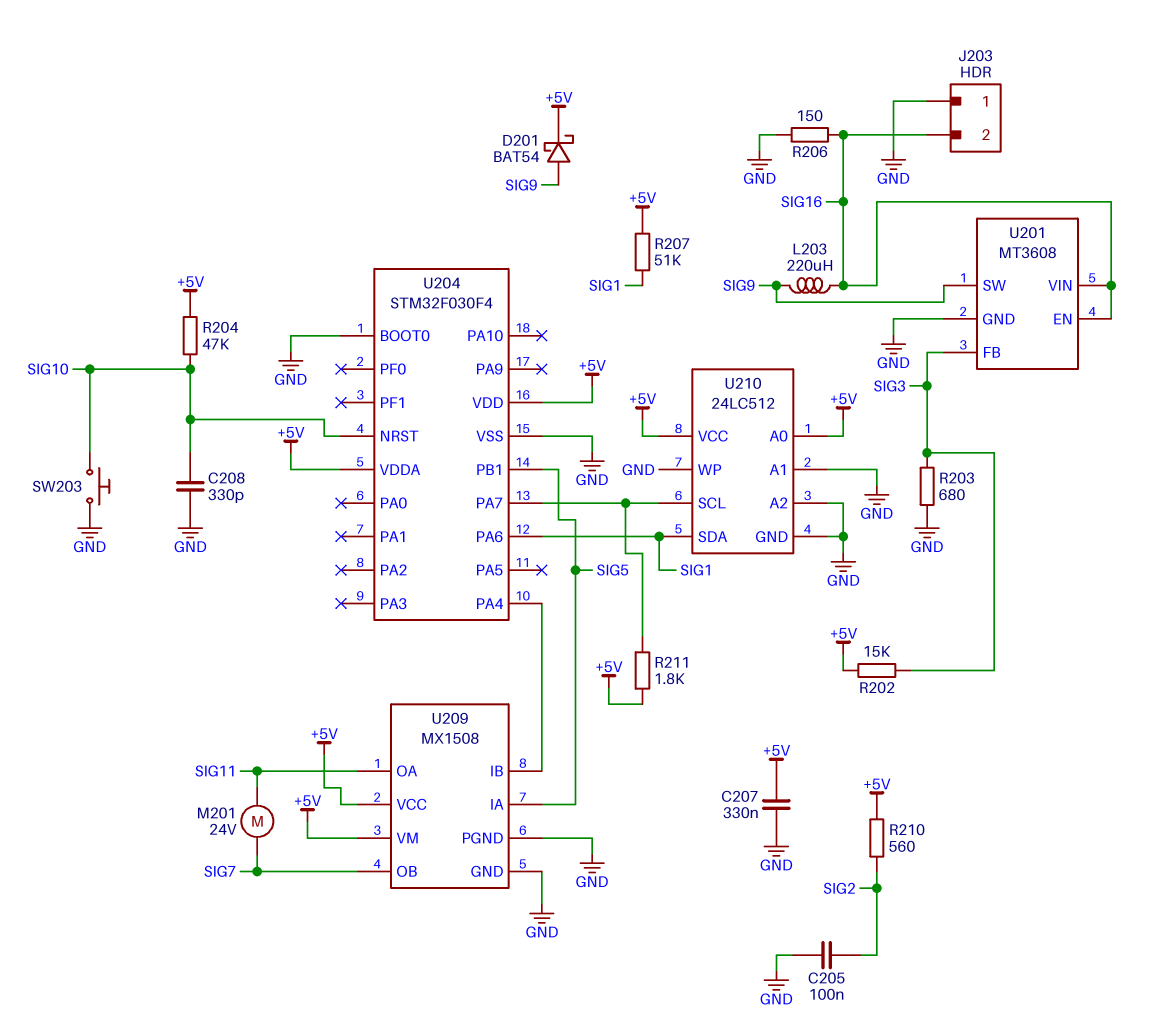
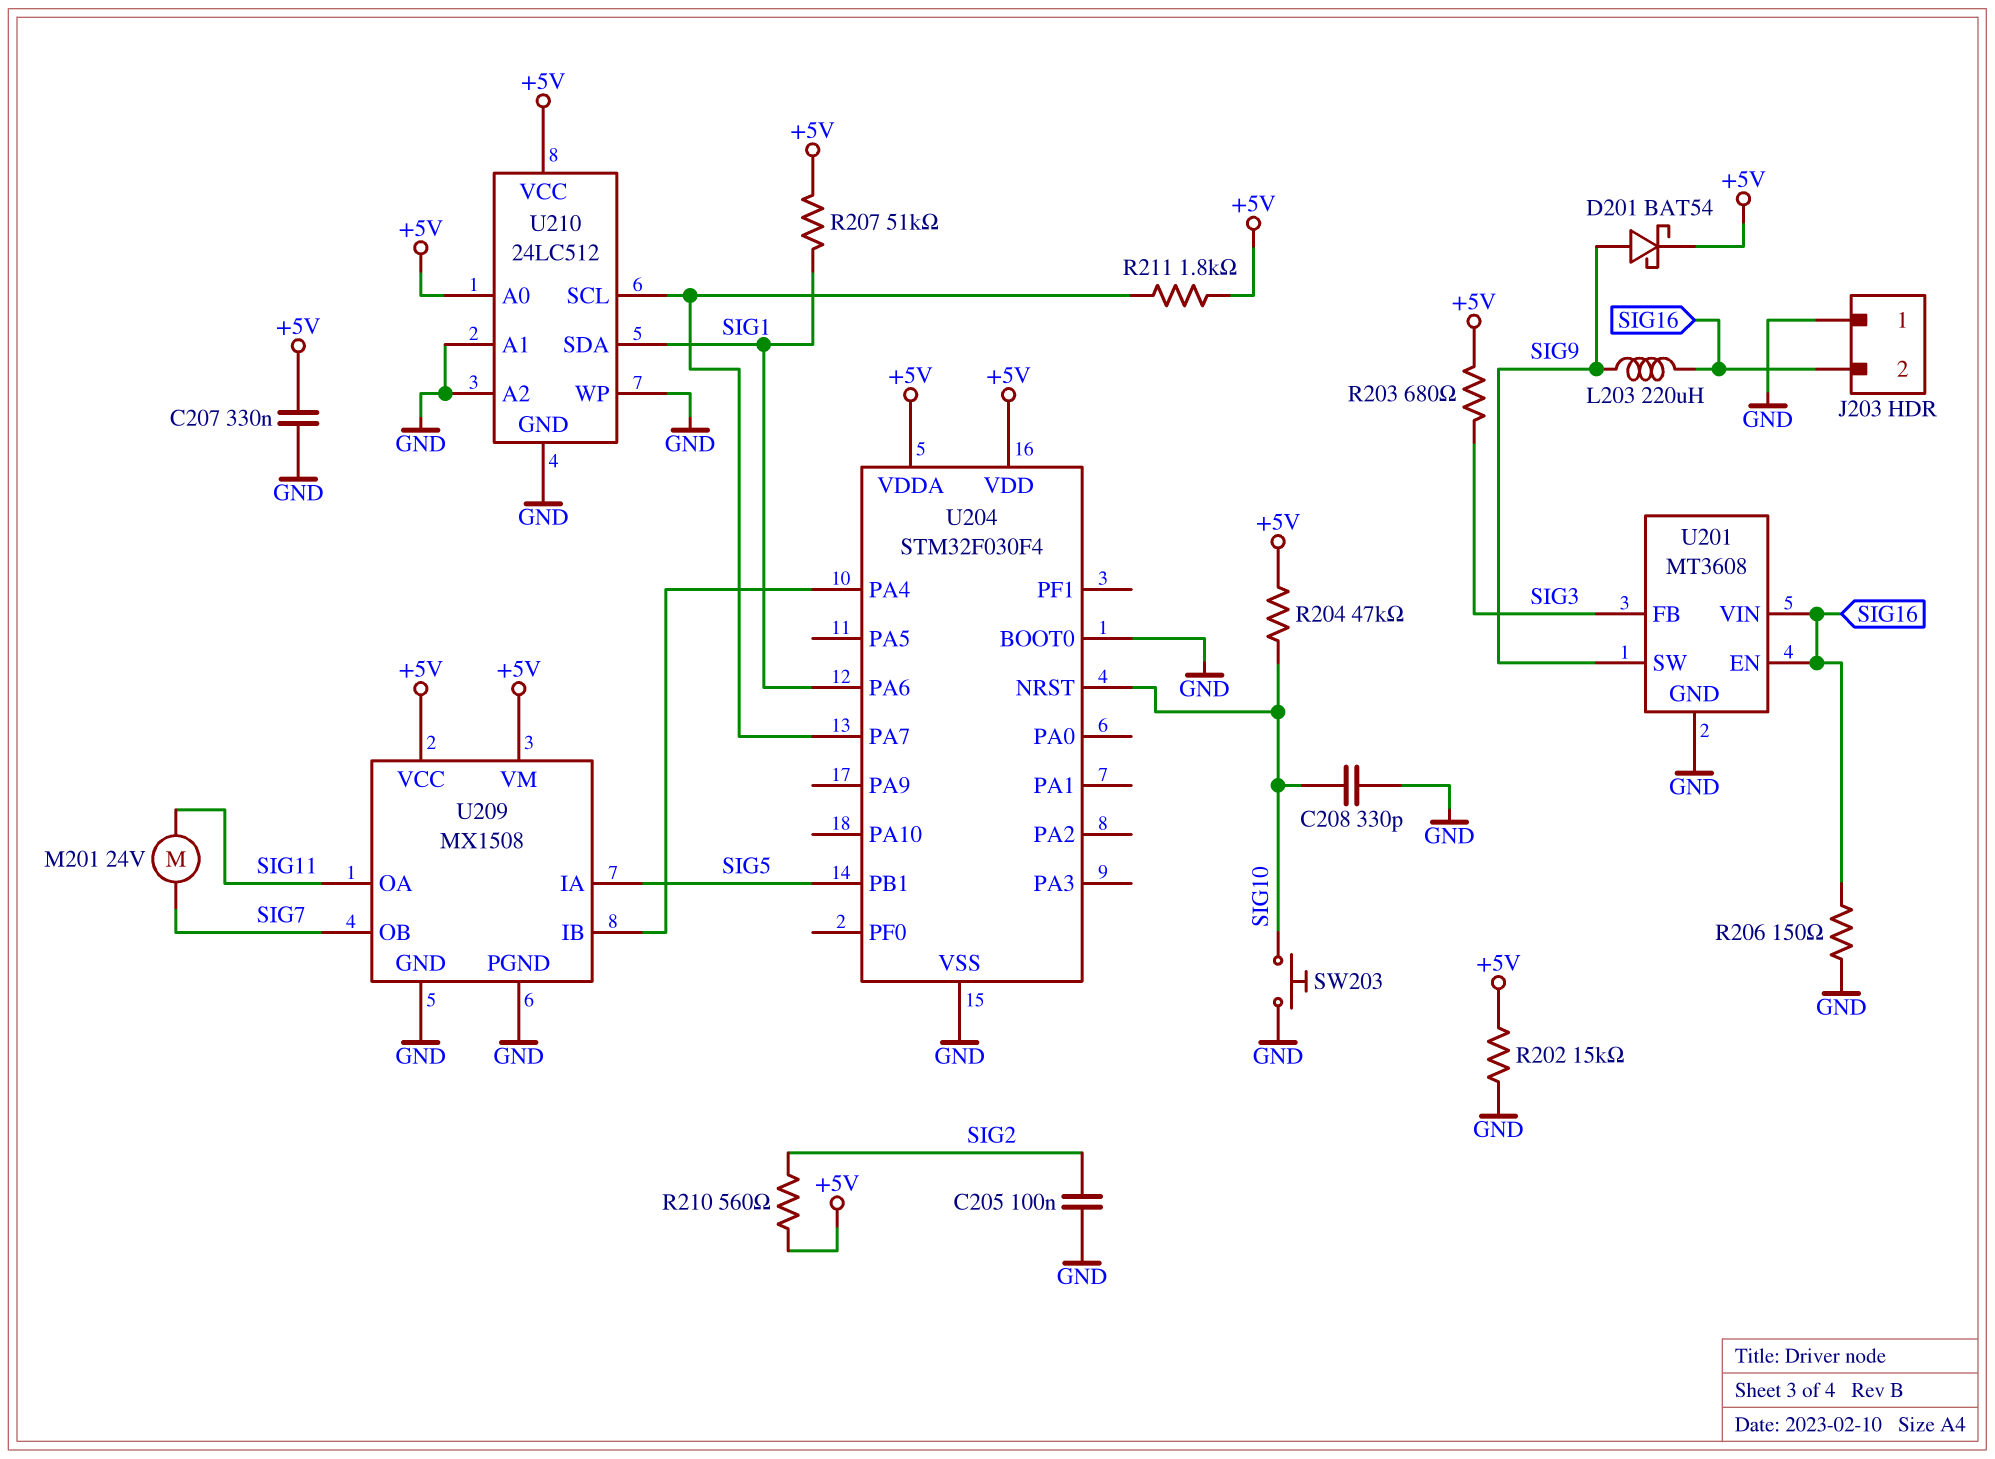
R202: 15k (+5V, SIG3) -> 15k (+5V, GND)
R203: 680 (GND, SIG3) -> 680 (+5V, SIG3)

